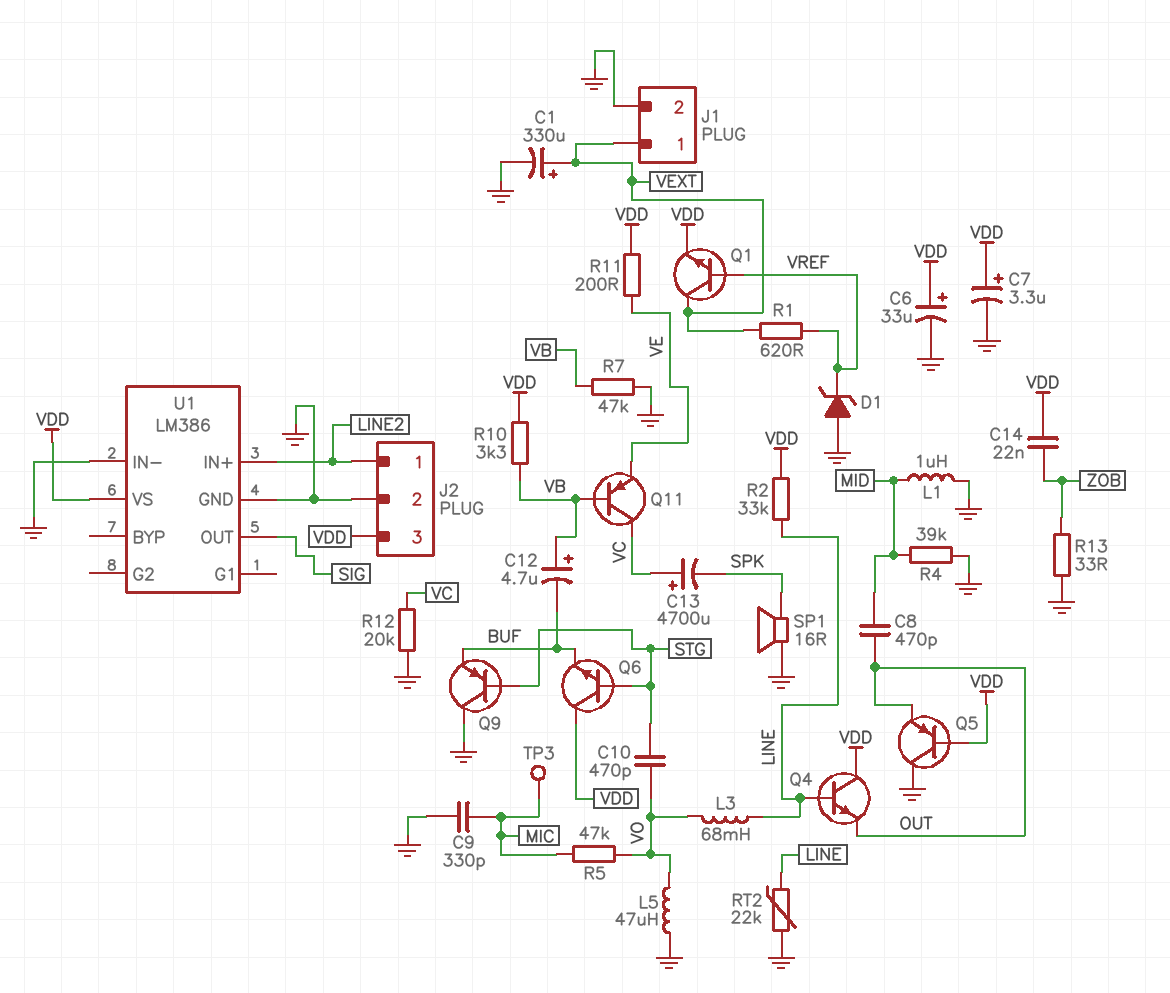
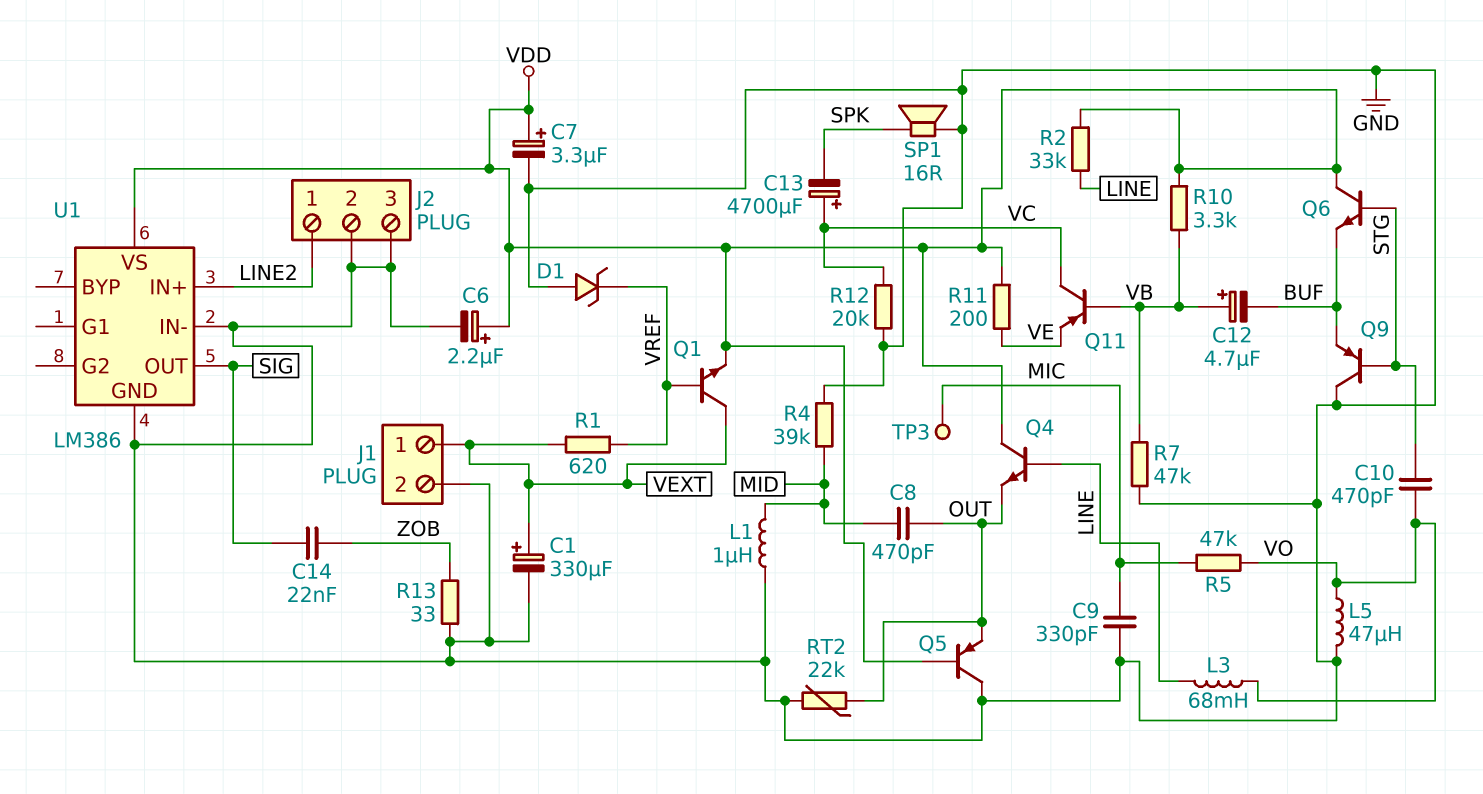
C6: 33uF (plus VDD, minus GND) -> 2.2uF (plus VDD, minus GND)
C14: 22nF (VDD, ZOB) -> 22nF (SIG, ZOB)
J2 pin 3: VDD -> GND
RT2: 22k (GND, LINE) -> 22k (GND, OUT)

